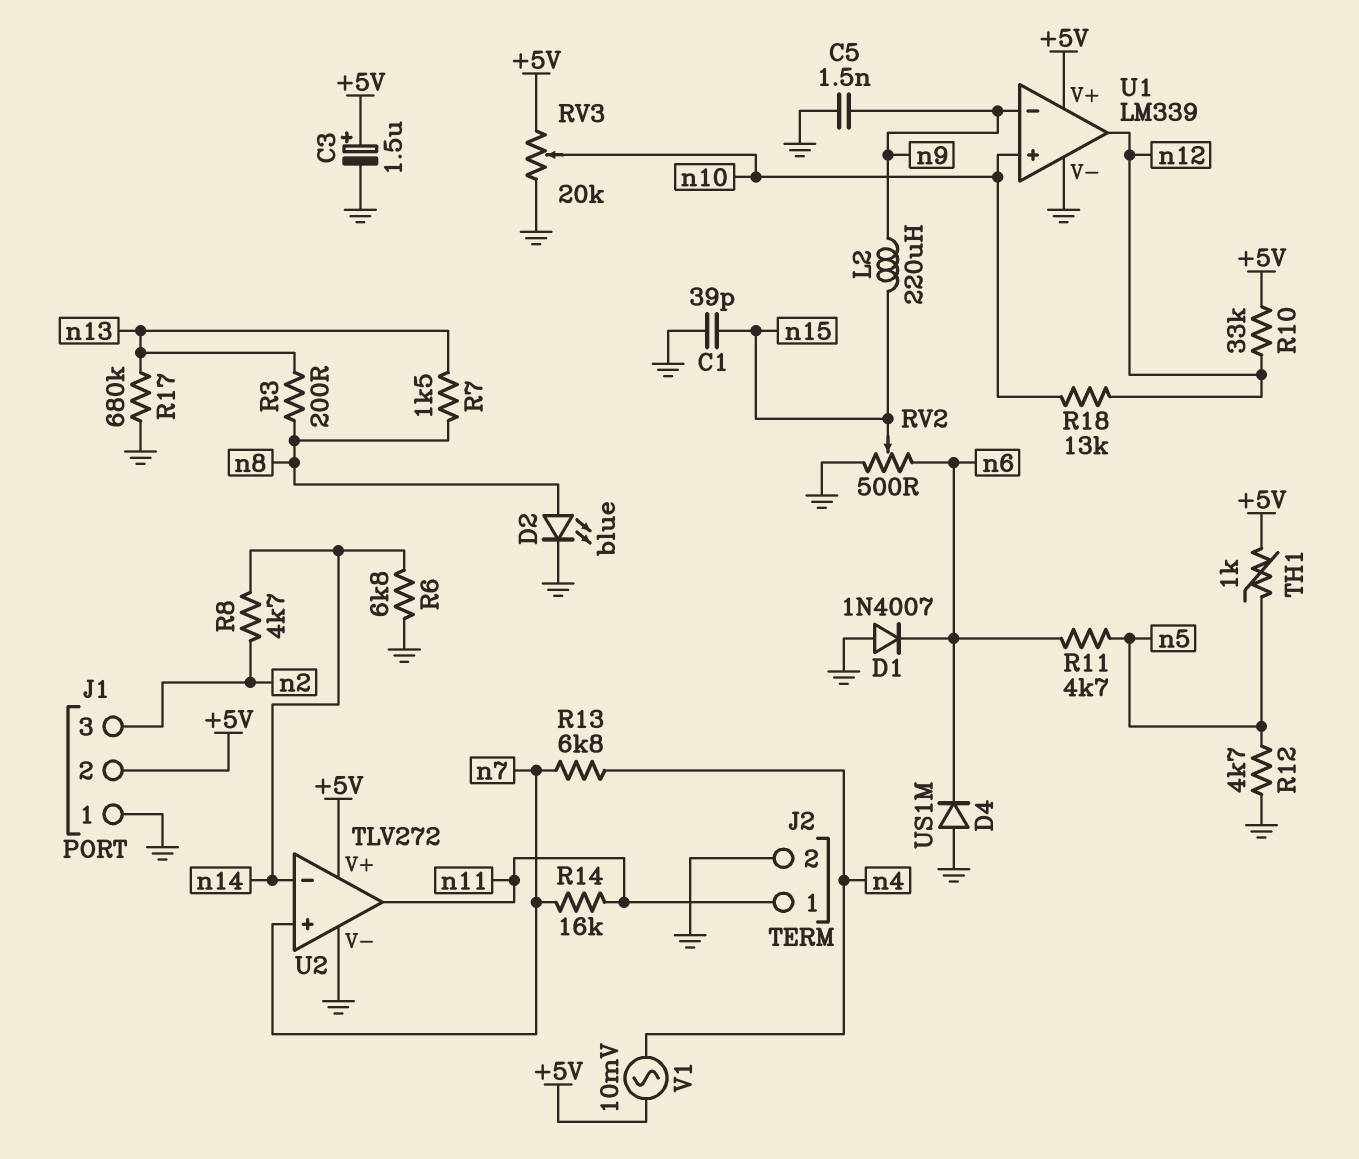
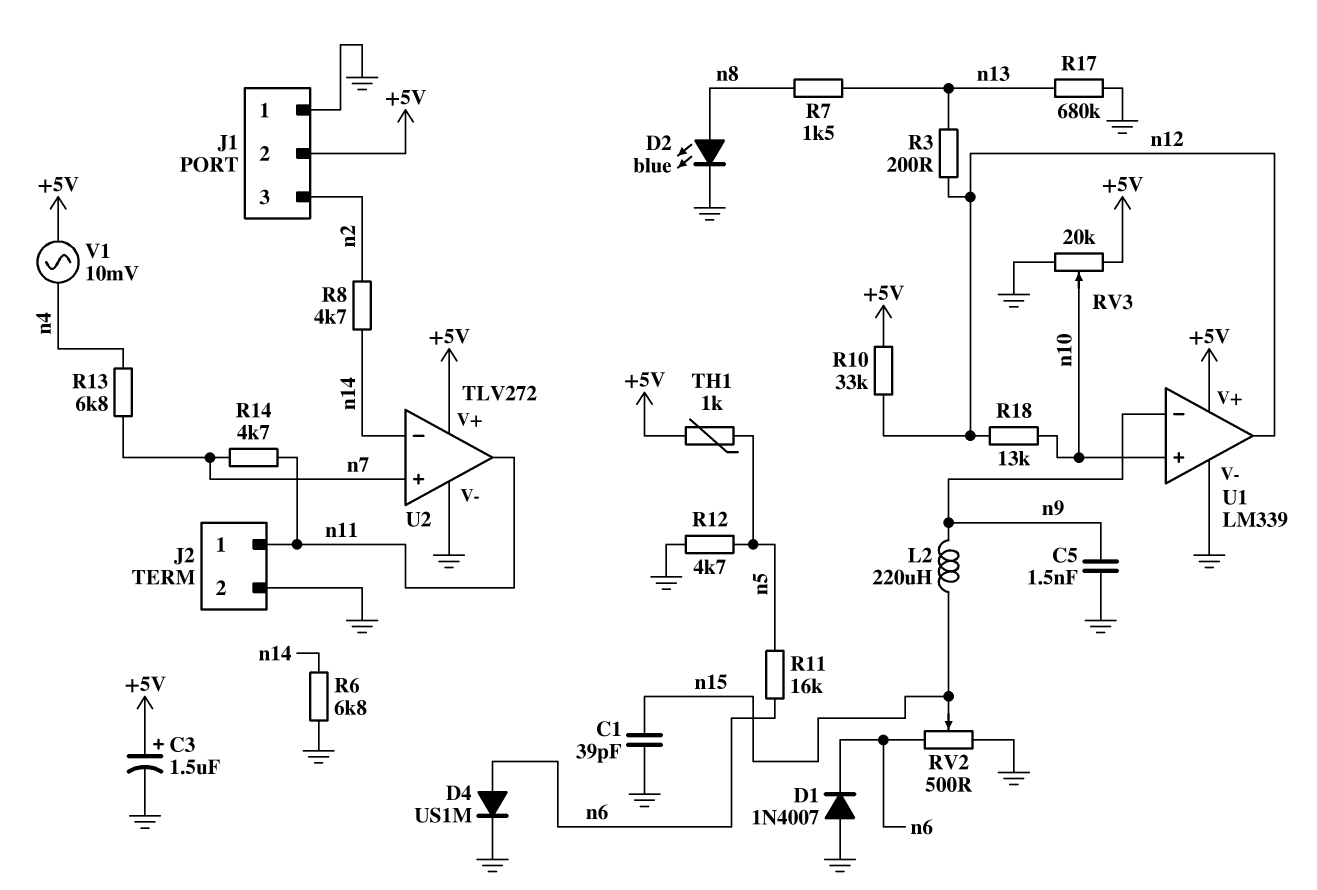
D4: diode US1M (A GND, K n6) -> diode US1M (A n6, K GND)
R3: 200 (n8, n13) -> 200 (n12, n13)
R11: 4.7k (n5, n6) -> 16k (n5, n6)
R14: 16k (n7, n11) -> 4.7k (n7, n11)

